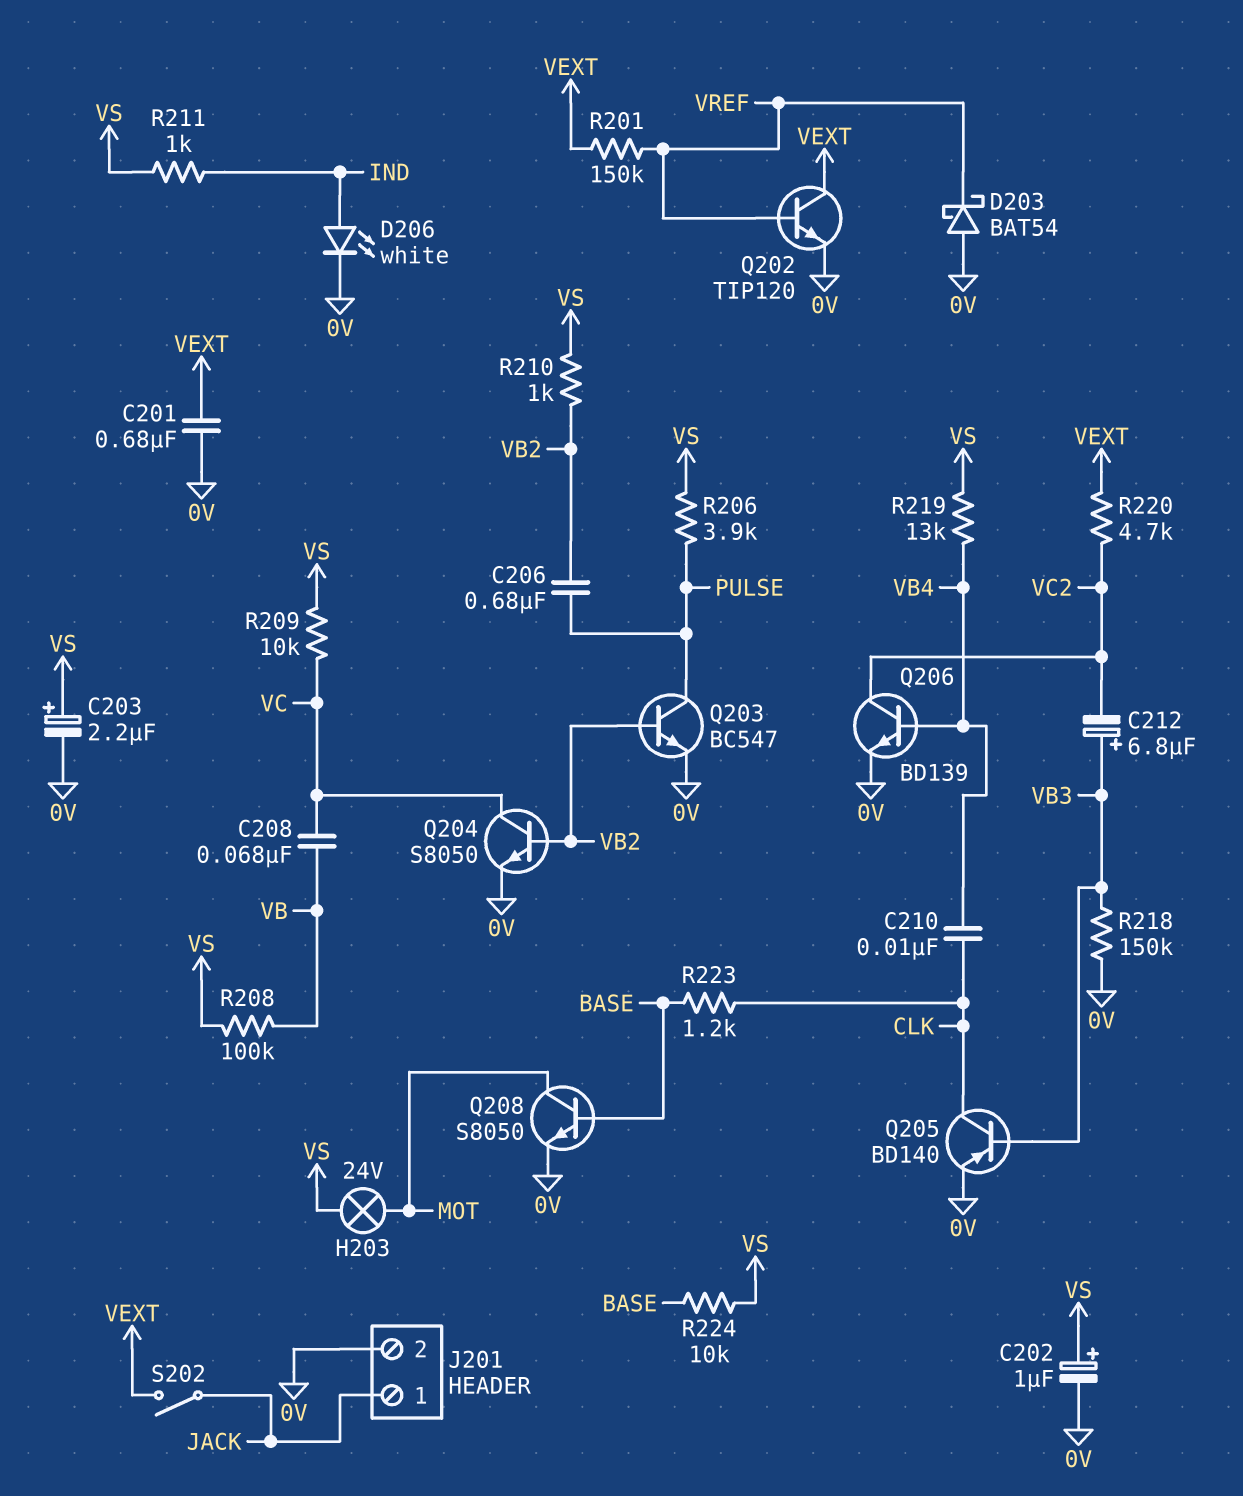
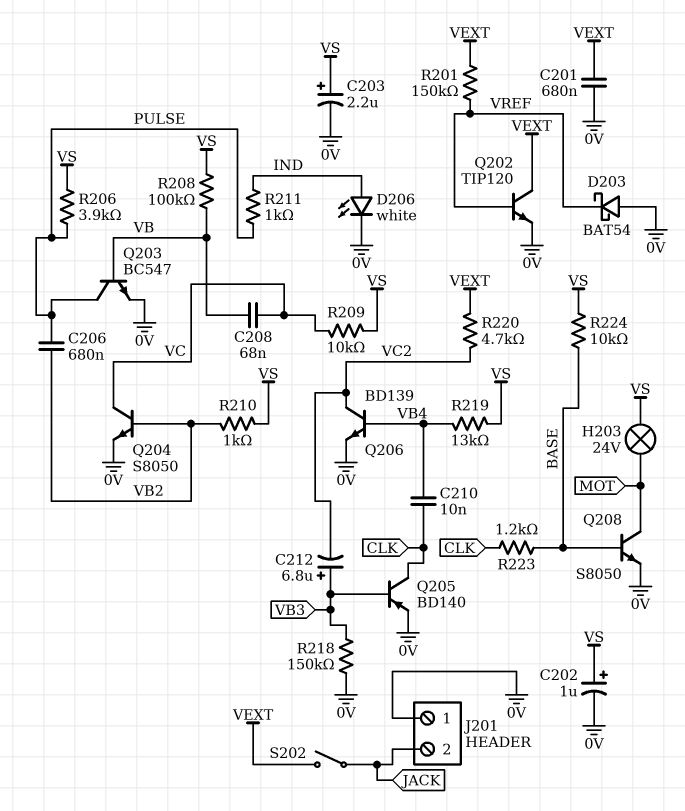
J201 pin 1: JACK -> 0V
J201 pin 2: 0V -> JACK
Q203: NPN BC547 (B VB2, C PULSE, E 0V) -> NPN BC547 (B VB, C PULSE, E 0V)
R211: 1k (IND, VS) -> 1k (IND, PULSE)

